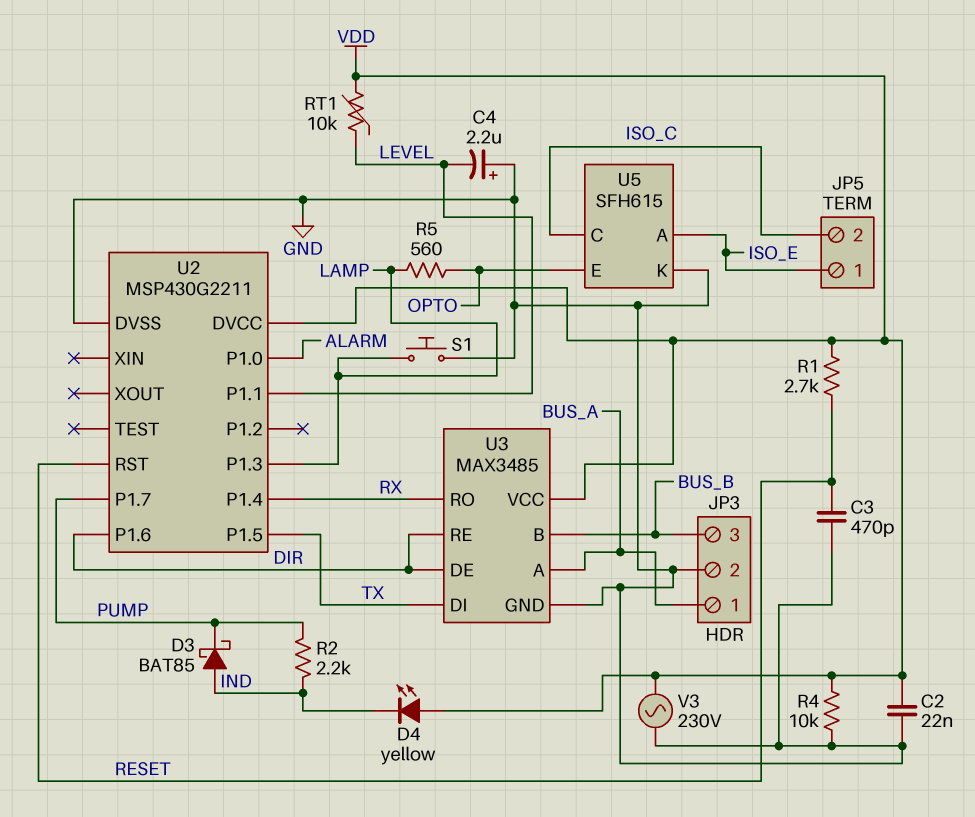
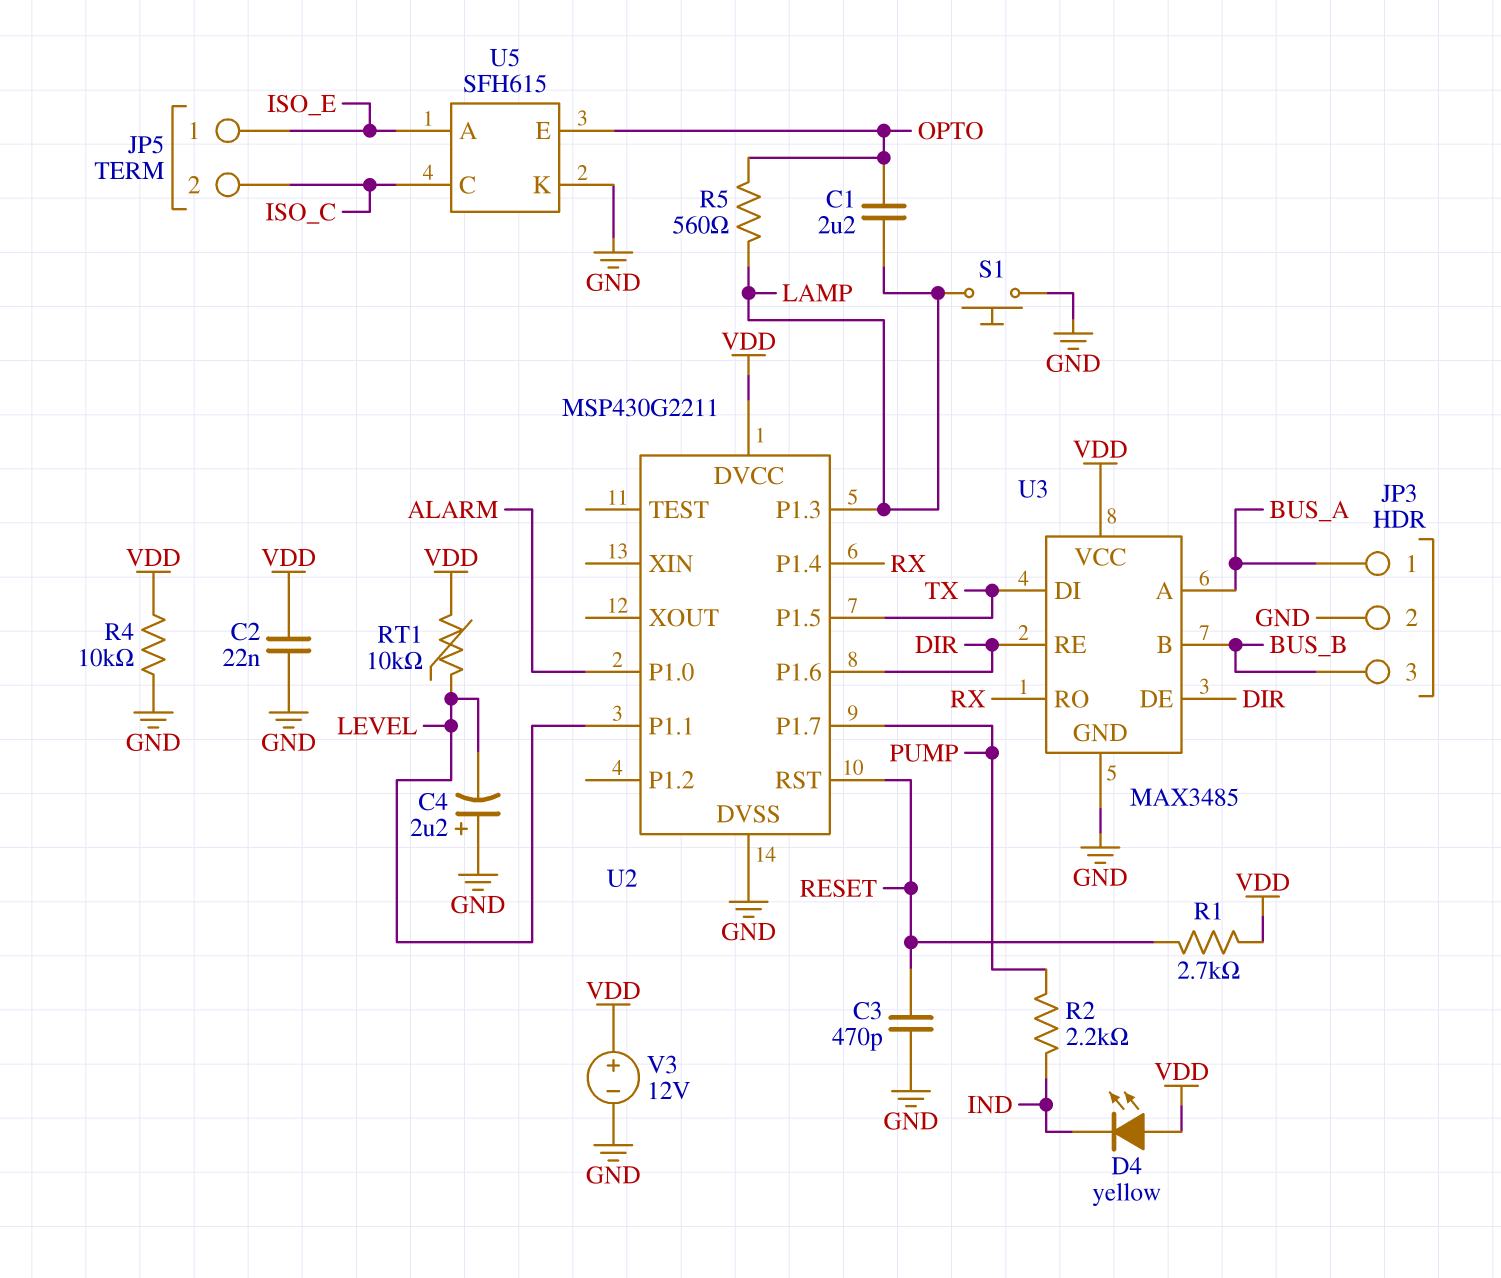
C1: none -> 2.2uF (LAMP, OPTO)
D3: schottky BAT85 (A IND, K PUMP) -> none
V3: AC 230V (GND, VDD) -> 12V (plus VDD, minus GND)

